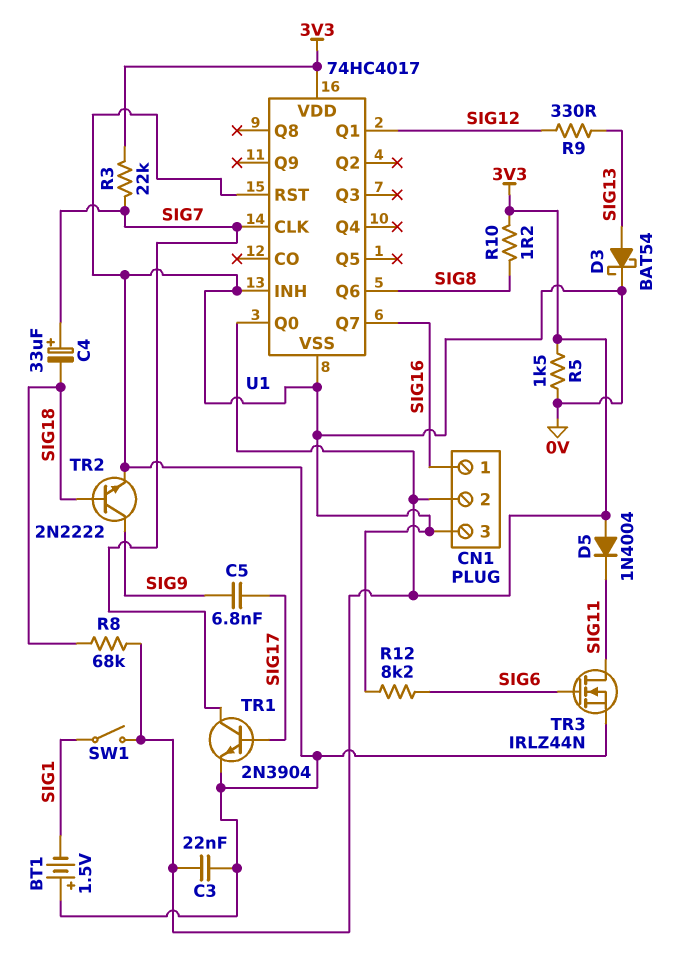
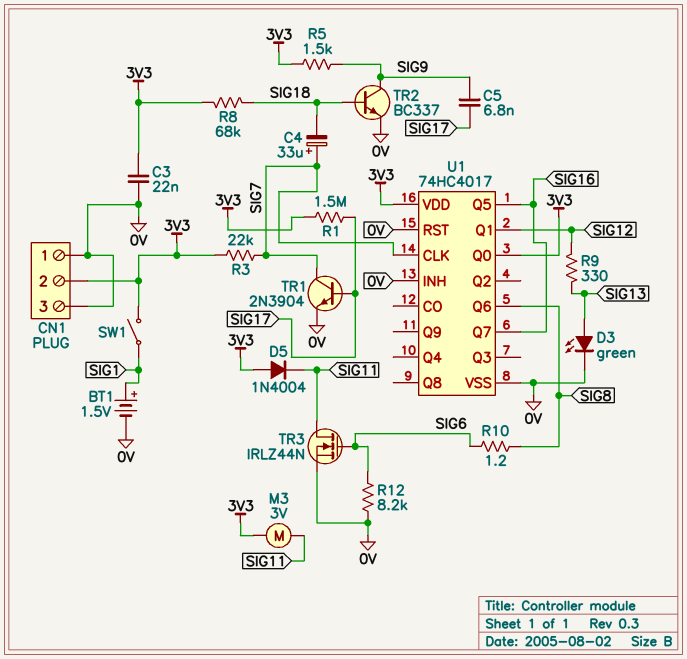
BT1: 1.5V (plus 0V, minus SIG1) -> 1.5V (plus SIG1, minus 0V)
CN1 pin 1: SIG16 -> 0V
D3: schottky BAT54 (A SIG13, K 0V) -> LED green (A SIG13, K 0V)
M3: none -> motor 3V (3V3, SIG11)
R1: none -> 1.5M (3V3, SIG17)
R5: 1.5k (0V, 3V3) -> 1.5k (3V3, SIG9)
R10: 1.2 (3V3, SIG8) -> 1.2 (SIG6, SIG8)
TR2: NPN 2N2222 (B SIG18, C SIG9, E 0V) -> NPN BC337 (B SIG18, C SIG9, E 0V)
U1 pin Q5: none -> SIG16

